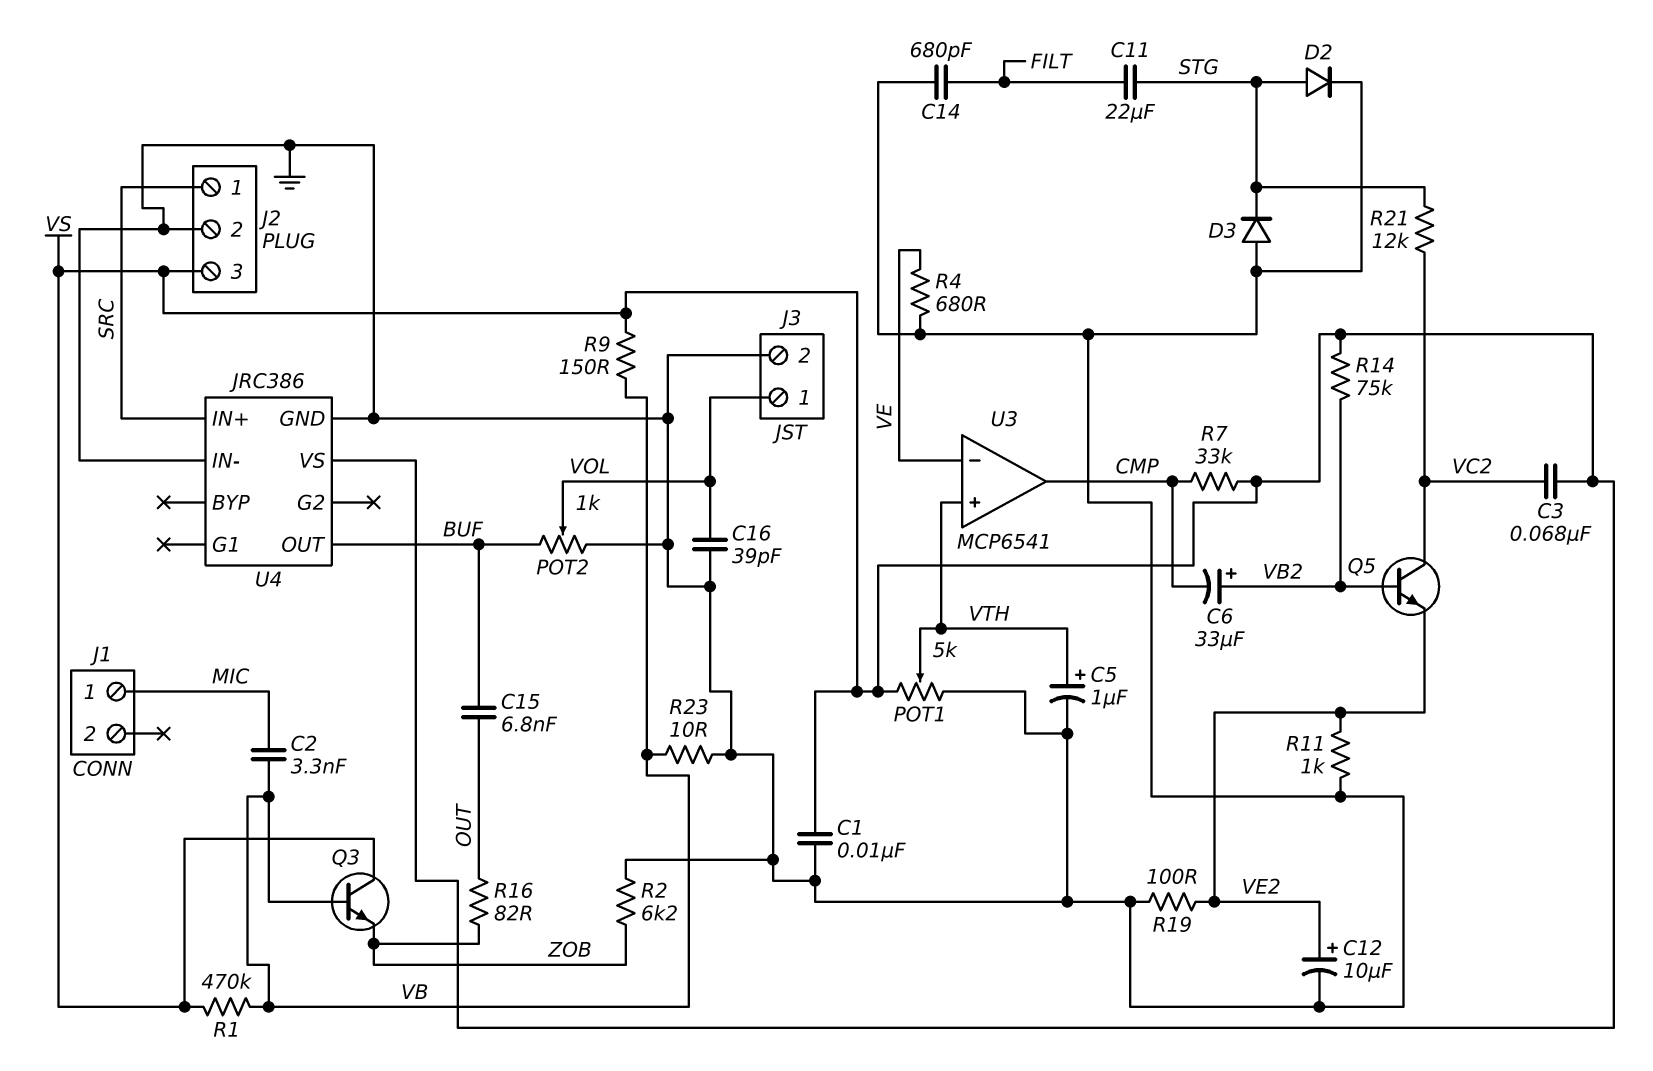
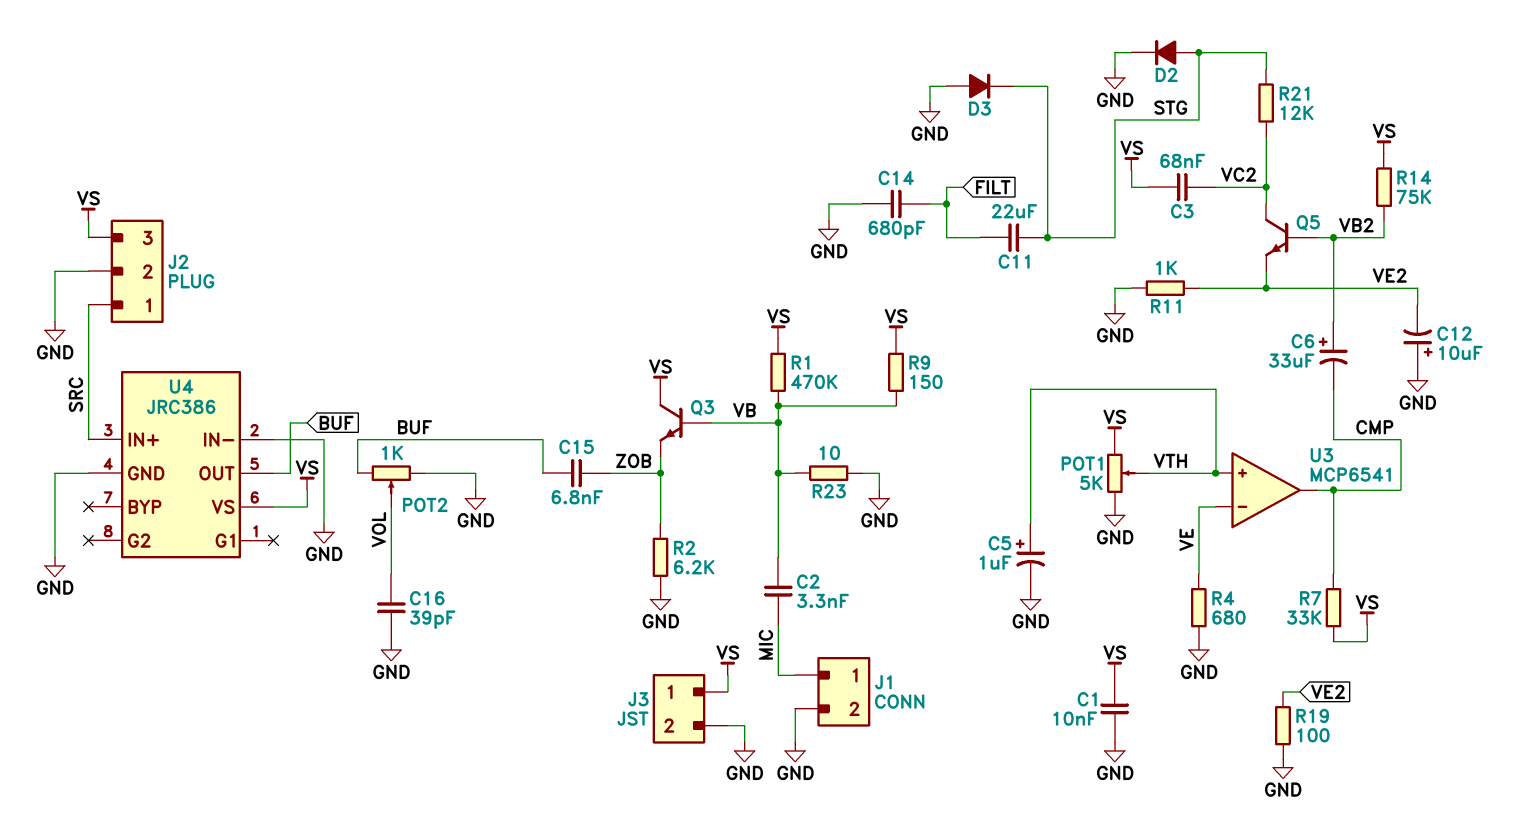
C12: 10uF (plus VE2, minus GND) -> 10uF (plus GND, minus VE2)
C15: 6.8nF (BUF, OUT) -> 6.8nF (BUF, ZOB)
J1 pin 2: none -> GND
J3 pin 1: VOL -> VS
R16: 82 (OUT, ZOB) -> none

